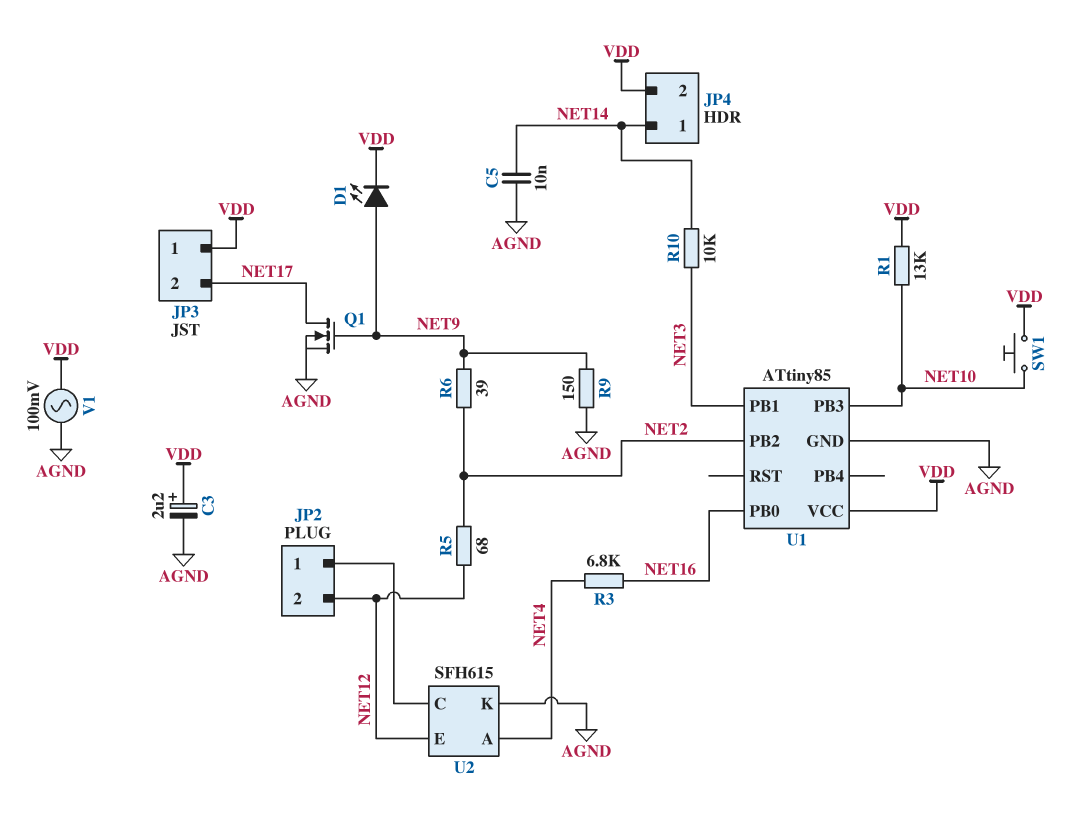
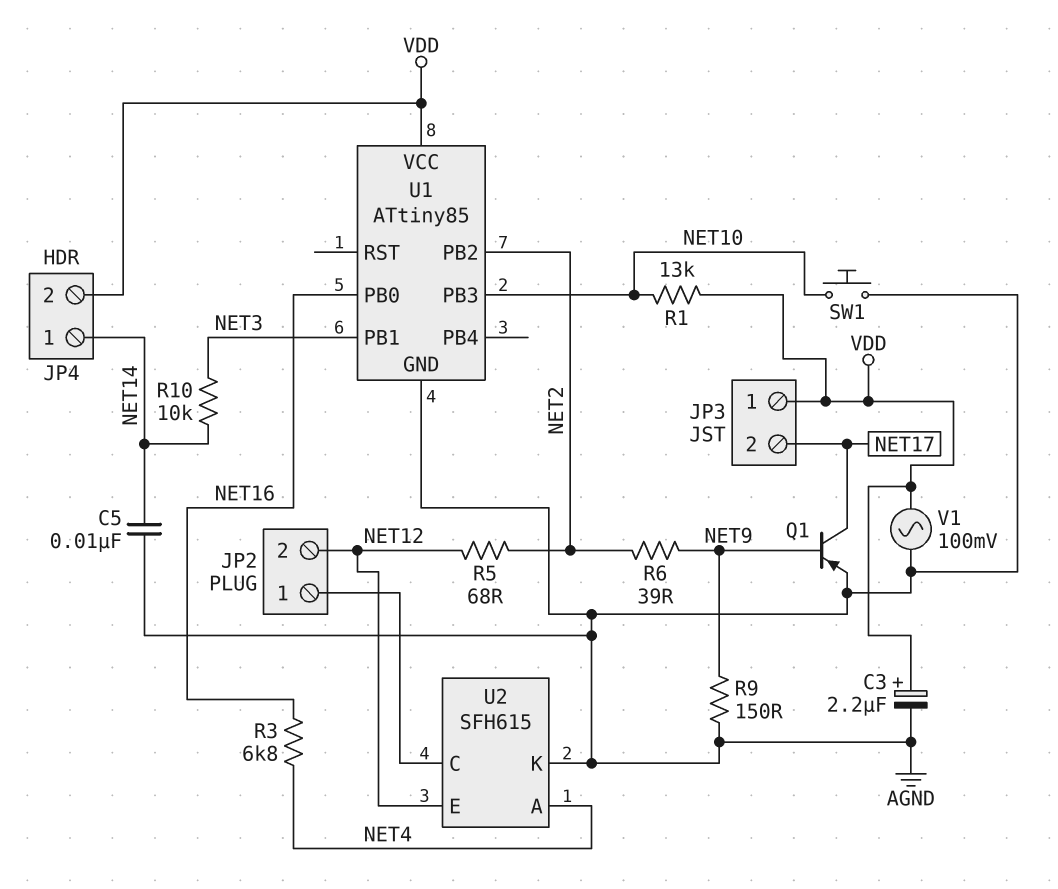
D1: LED (A NET9, K VDD) -> none
Q1: NMOS (G NET9, D NET17, S AGND) -> PNP (B NET9, C NET17, E AGND)
SW1: button (NET10, VDD) -> button (AGND, NET10)

